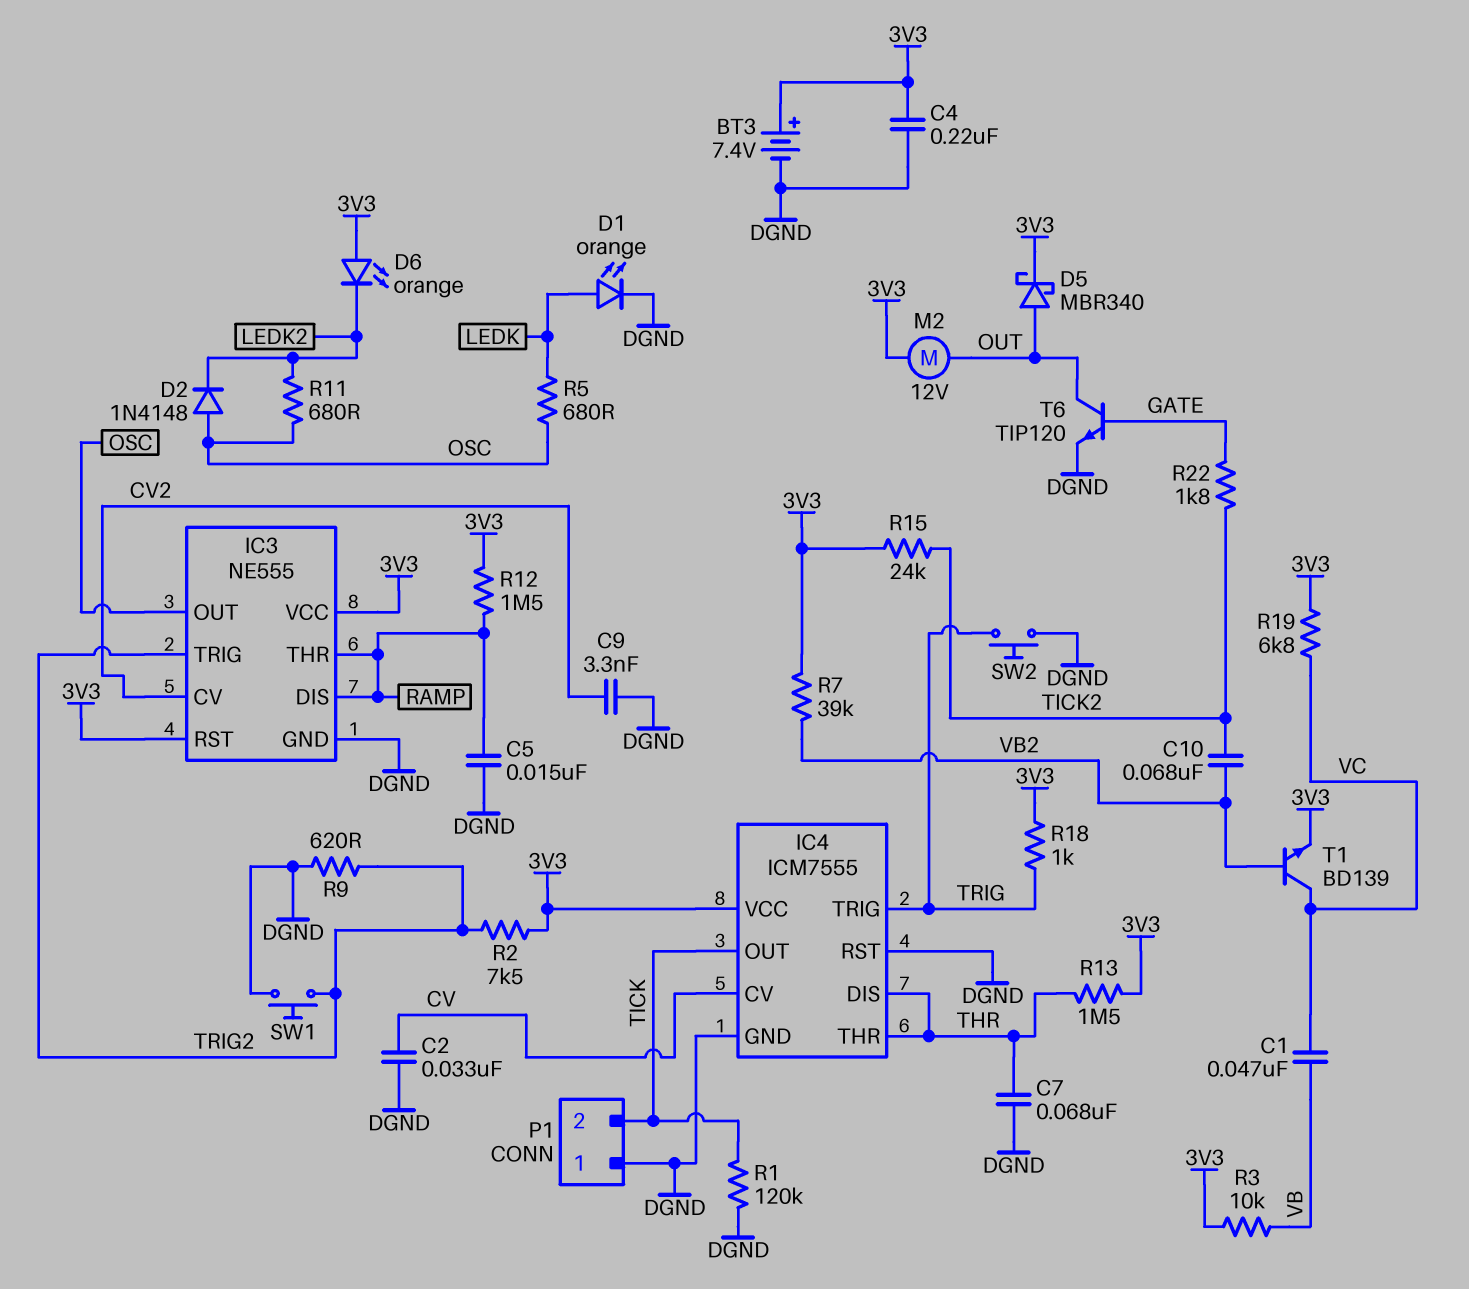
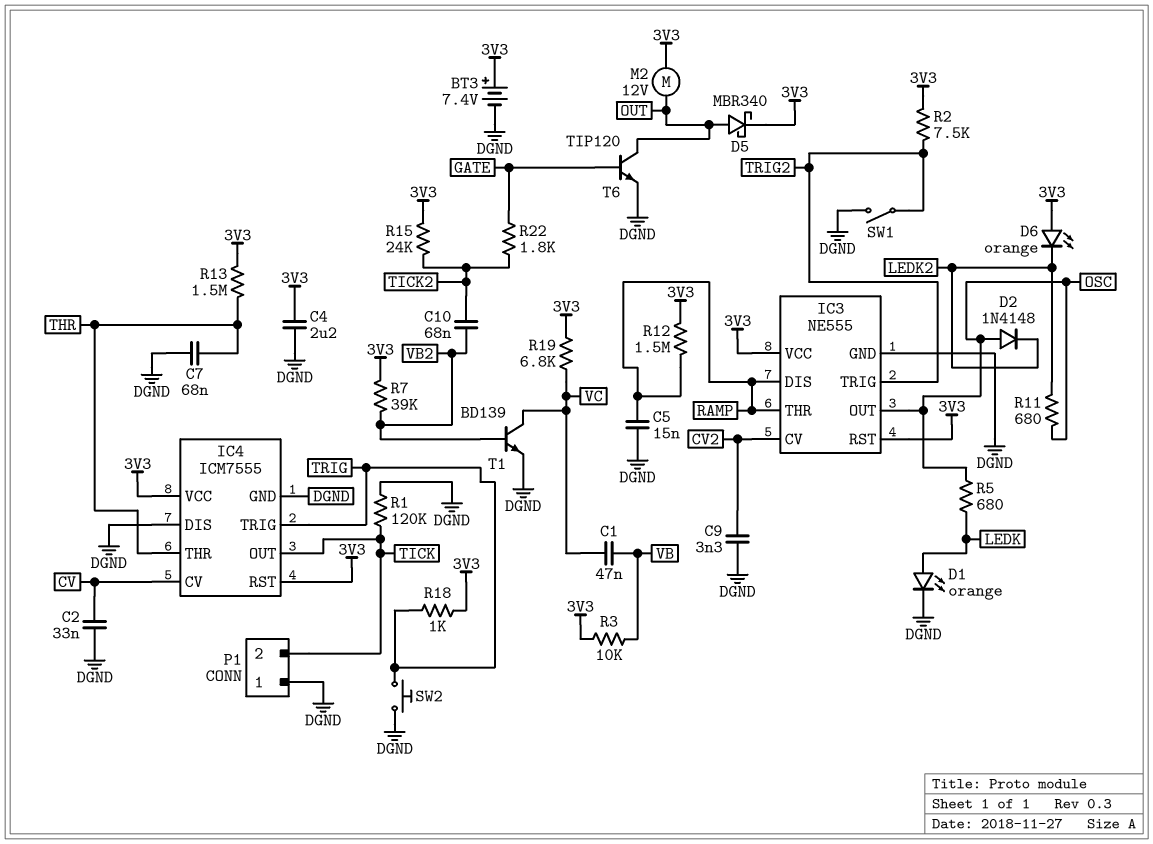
C4: 220nF (3V3, DGND) -> 2.2uF (3V3, DGND)
IC4 pin DIS: THR -> DGND
IC4 pin RST: DGND -> 3V3
R9: 620 (DGND, TRIG2) -> none
SW1: button (DGND, TRIG2) -> switch (DGND, TRIG2)
T1: NPN BD139 (B VB2, C VC, E 3V3) -> NPN BD139 (B VB2, C VC, E DGND)

